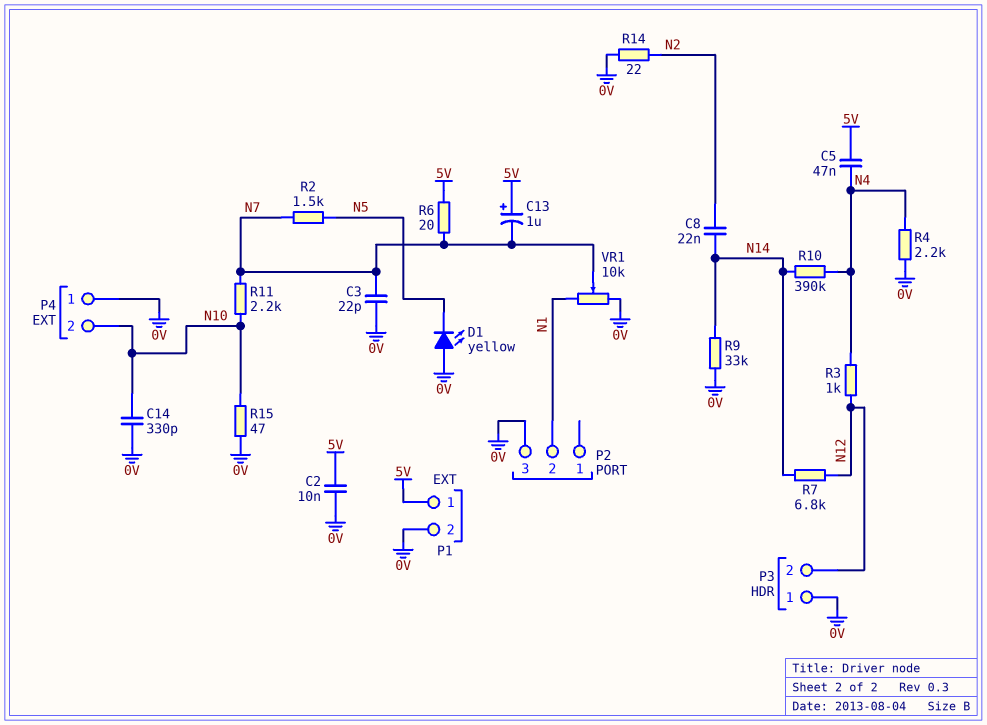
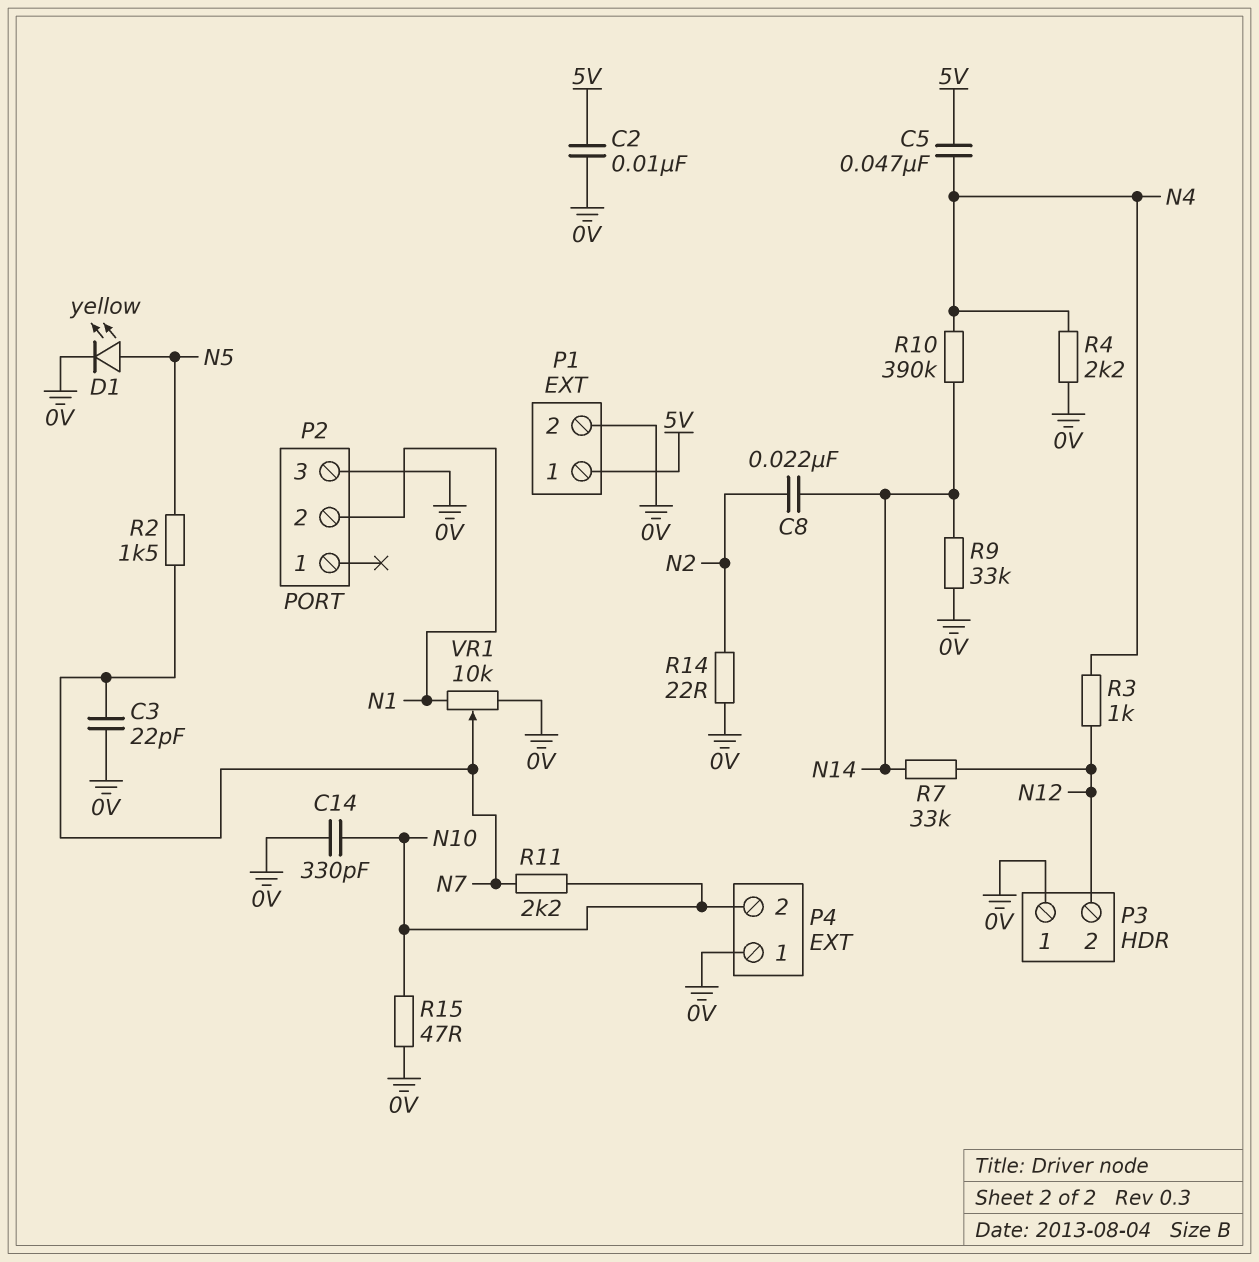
C13: 1uF (plus 5V, minus N7) -> none
D1: LED yellow (A 0V, K N5) -> LED yellow (A N5, K 0V)
R6: 20 (5V, N7) -> none
R7: 6.8k (N12, N14) -> 33k (N12, N14)

